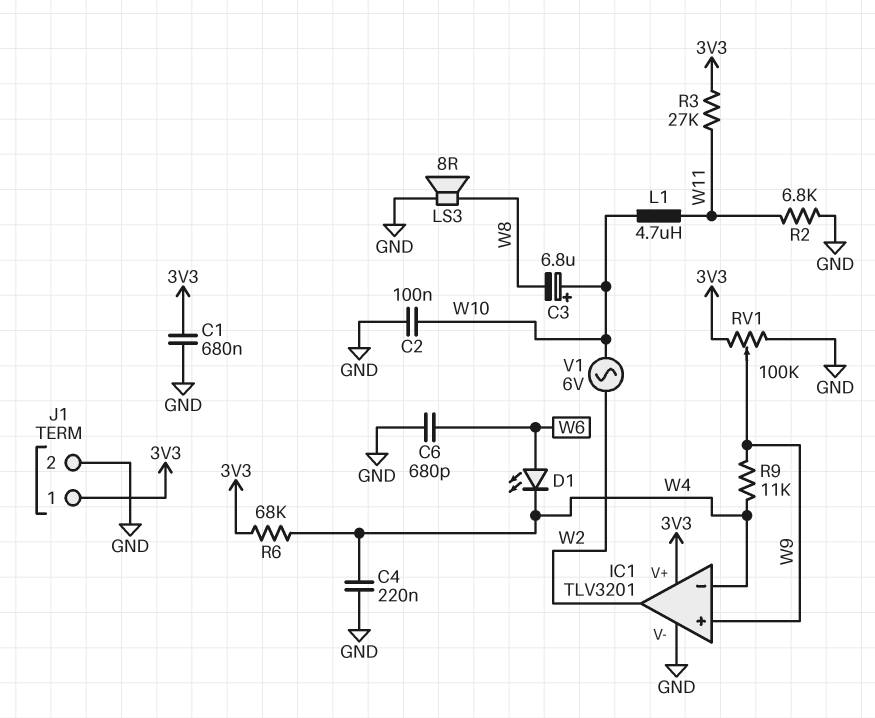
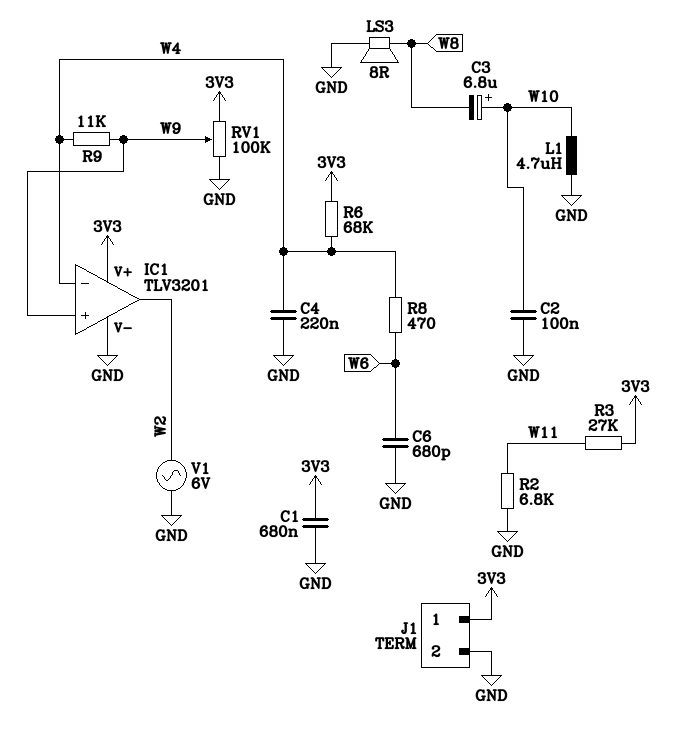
D1: LED (A W6, K W4) -> none
L1: 4.7uH (W10, W11) -> 4.7uH (GND, W10)
R8: none -> 470 (W4, W6)
V1: AC 6V (W2, W10) -> AC 6V (GND, W2)

